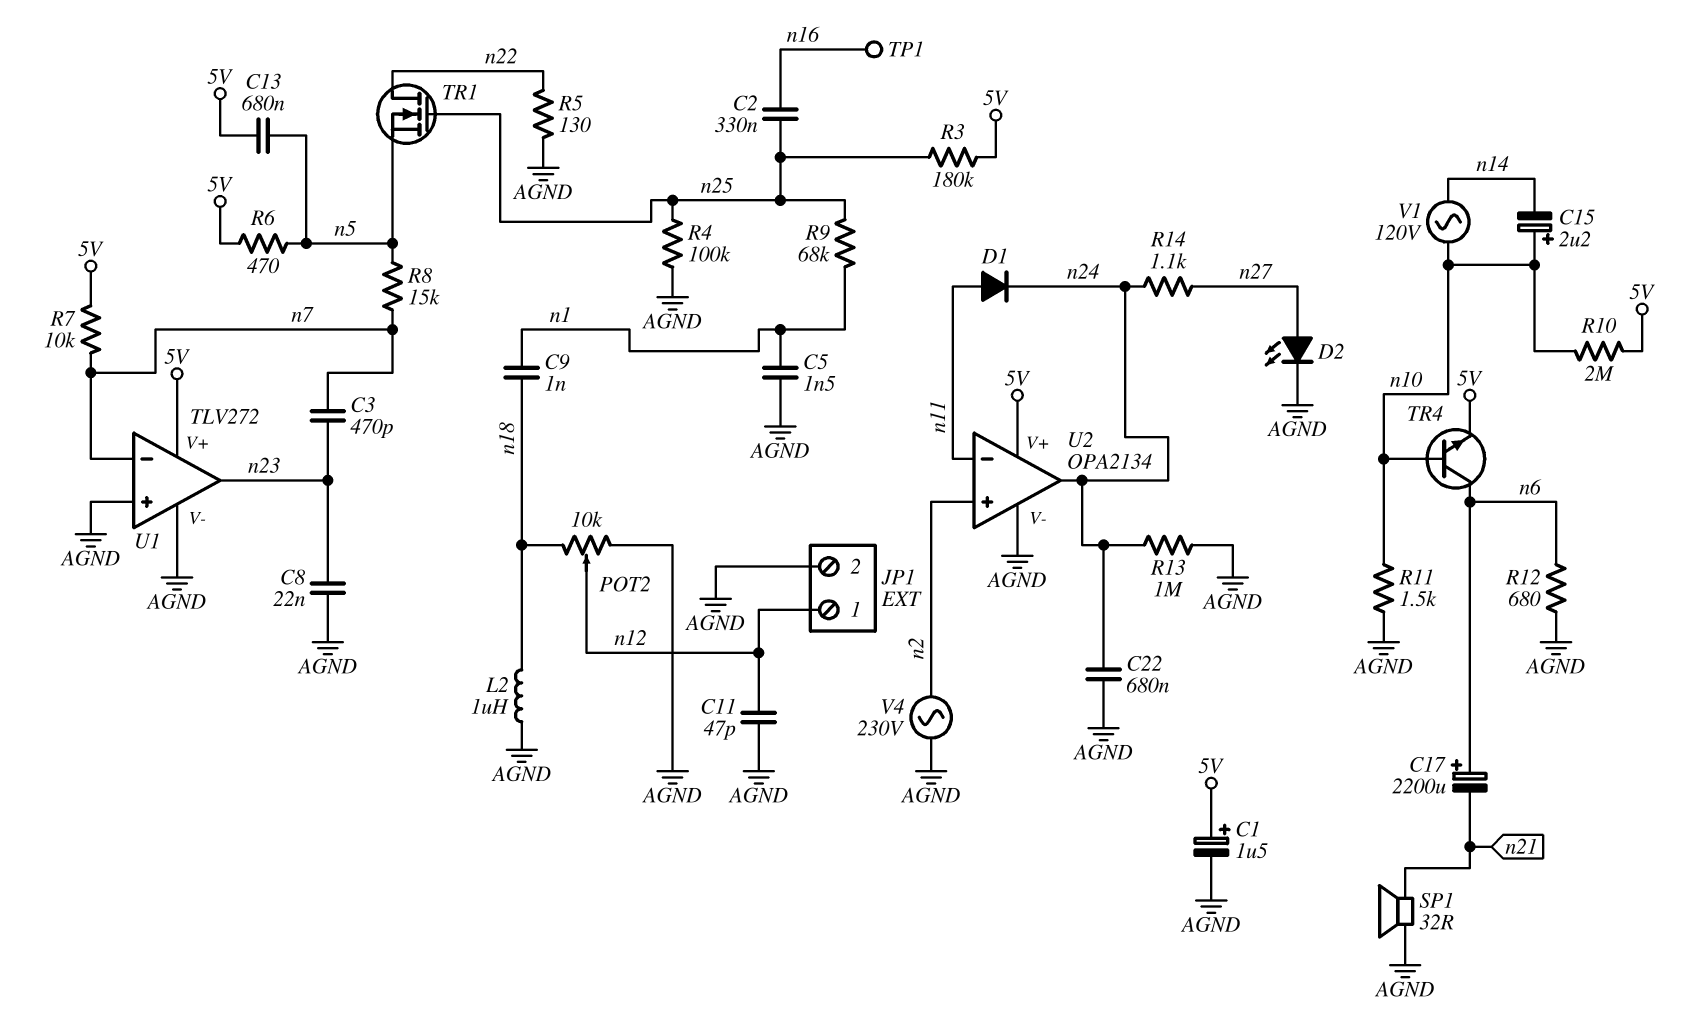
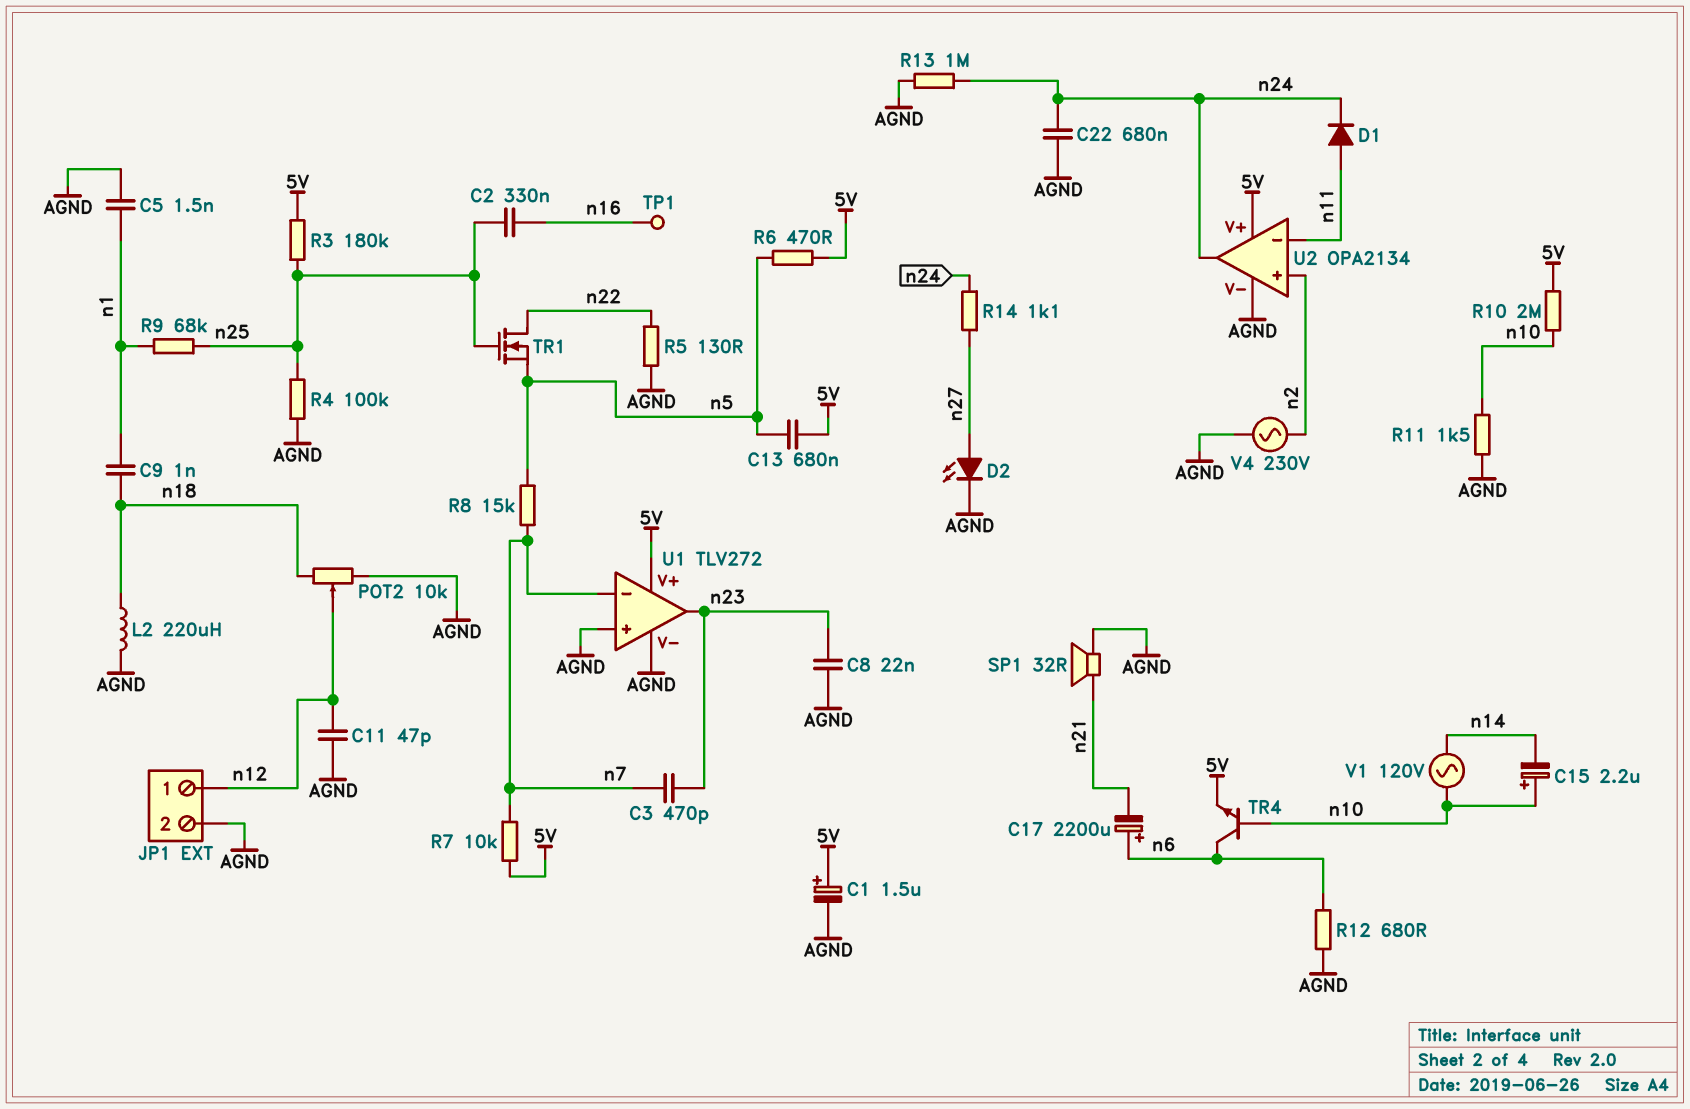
L2: 1uH (AGND, n18) -> 220uH (AGND, n18)

